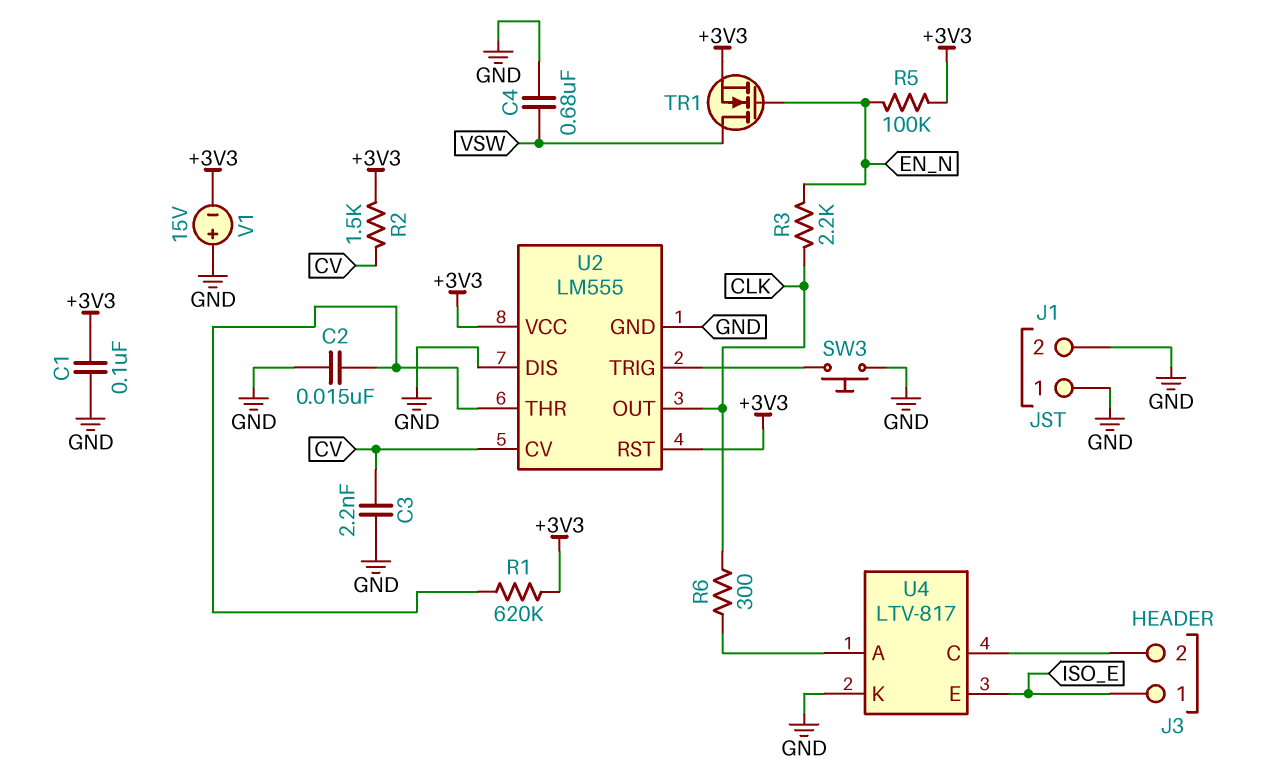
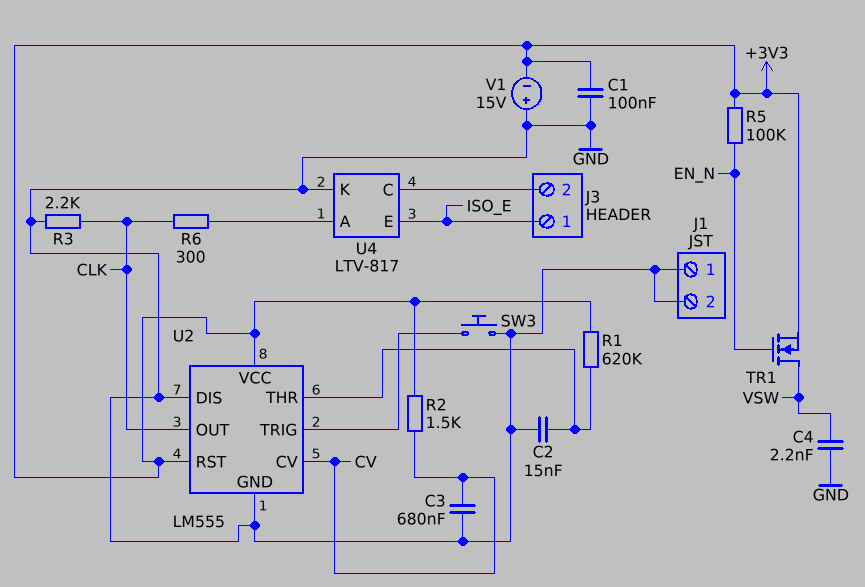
C3: 2.2nF (CV, GND) -> 680nF (CV, GND)
C4: 680nF (GND, VSW) -> 2.2nF (GND, VSW)
R3: 2.2k (CLK, EN_N) -> 2.2k (CLK, GND)

